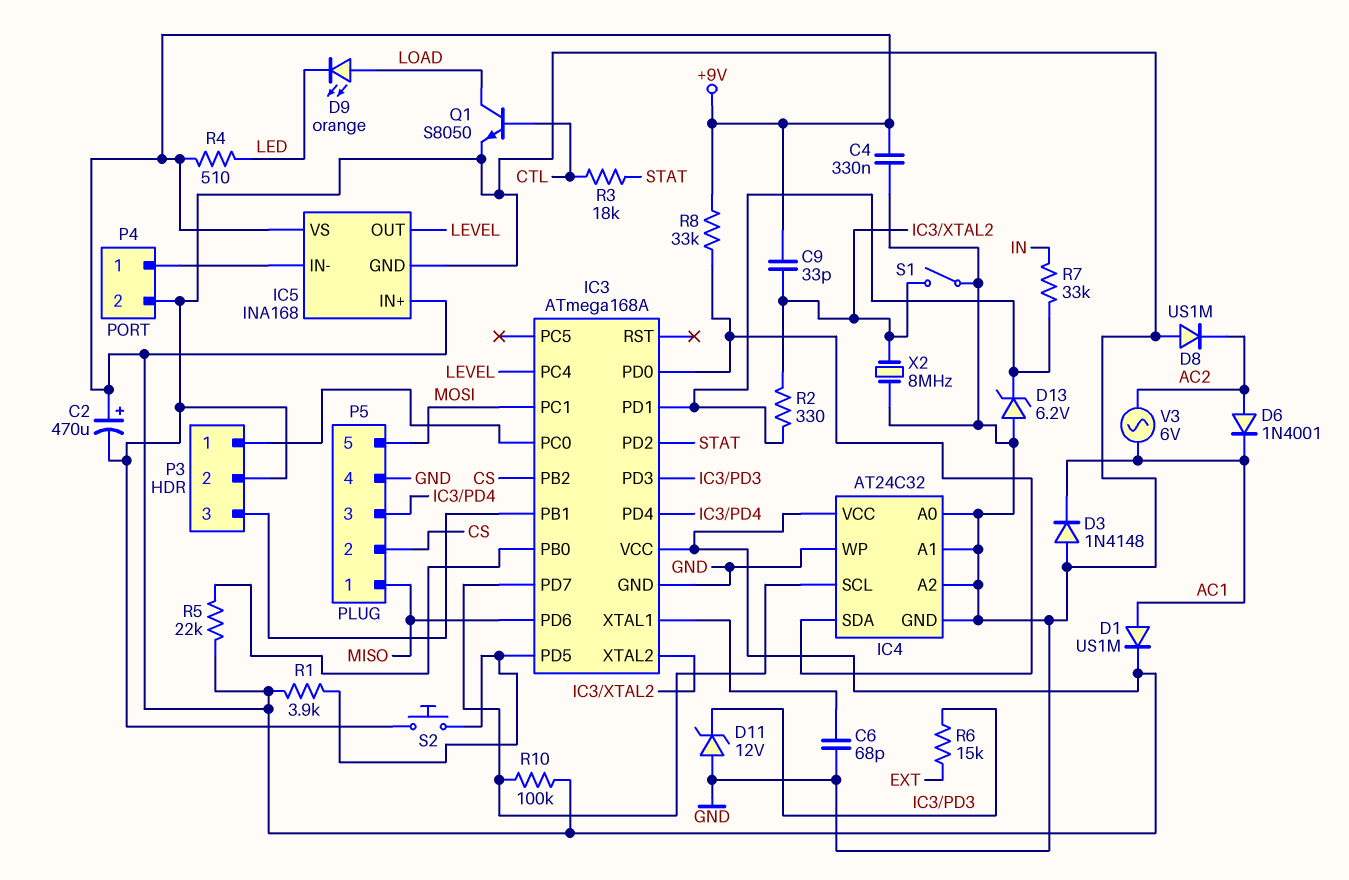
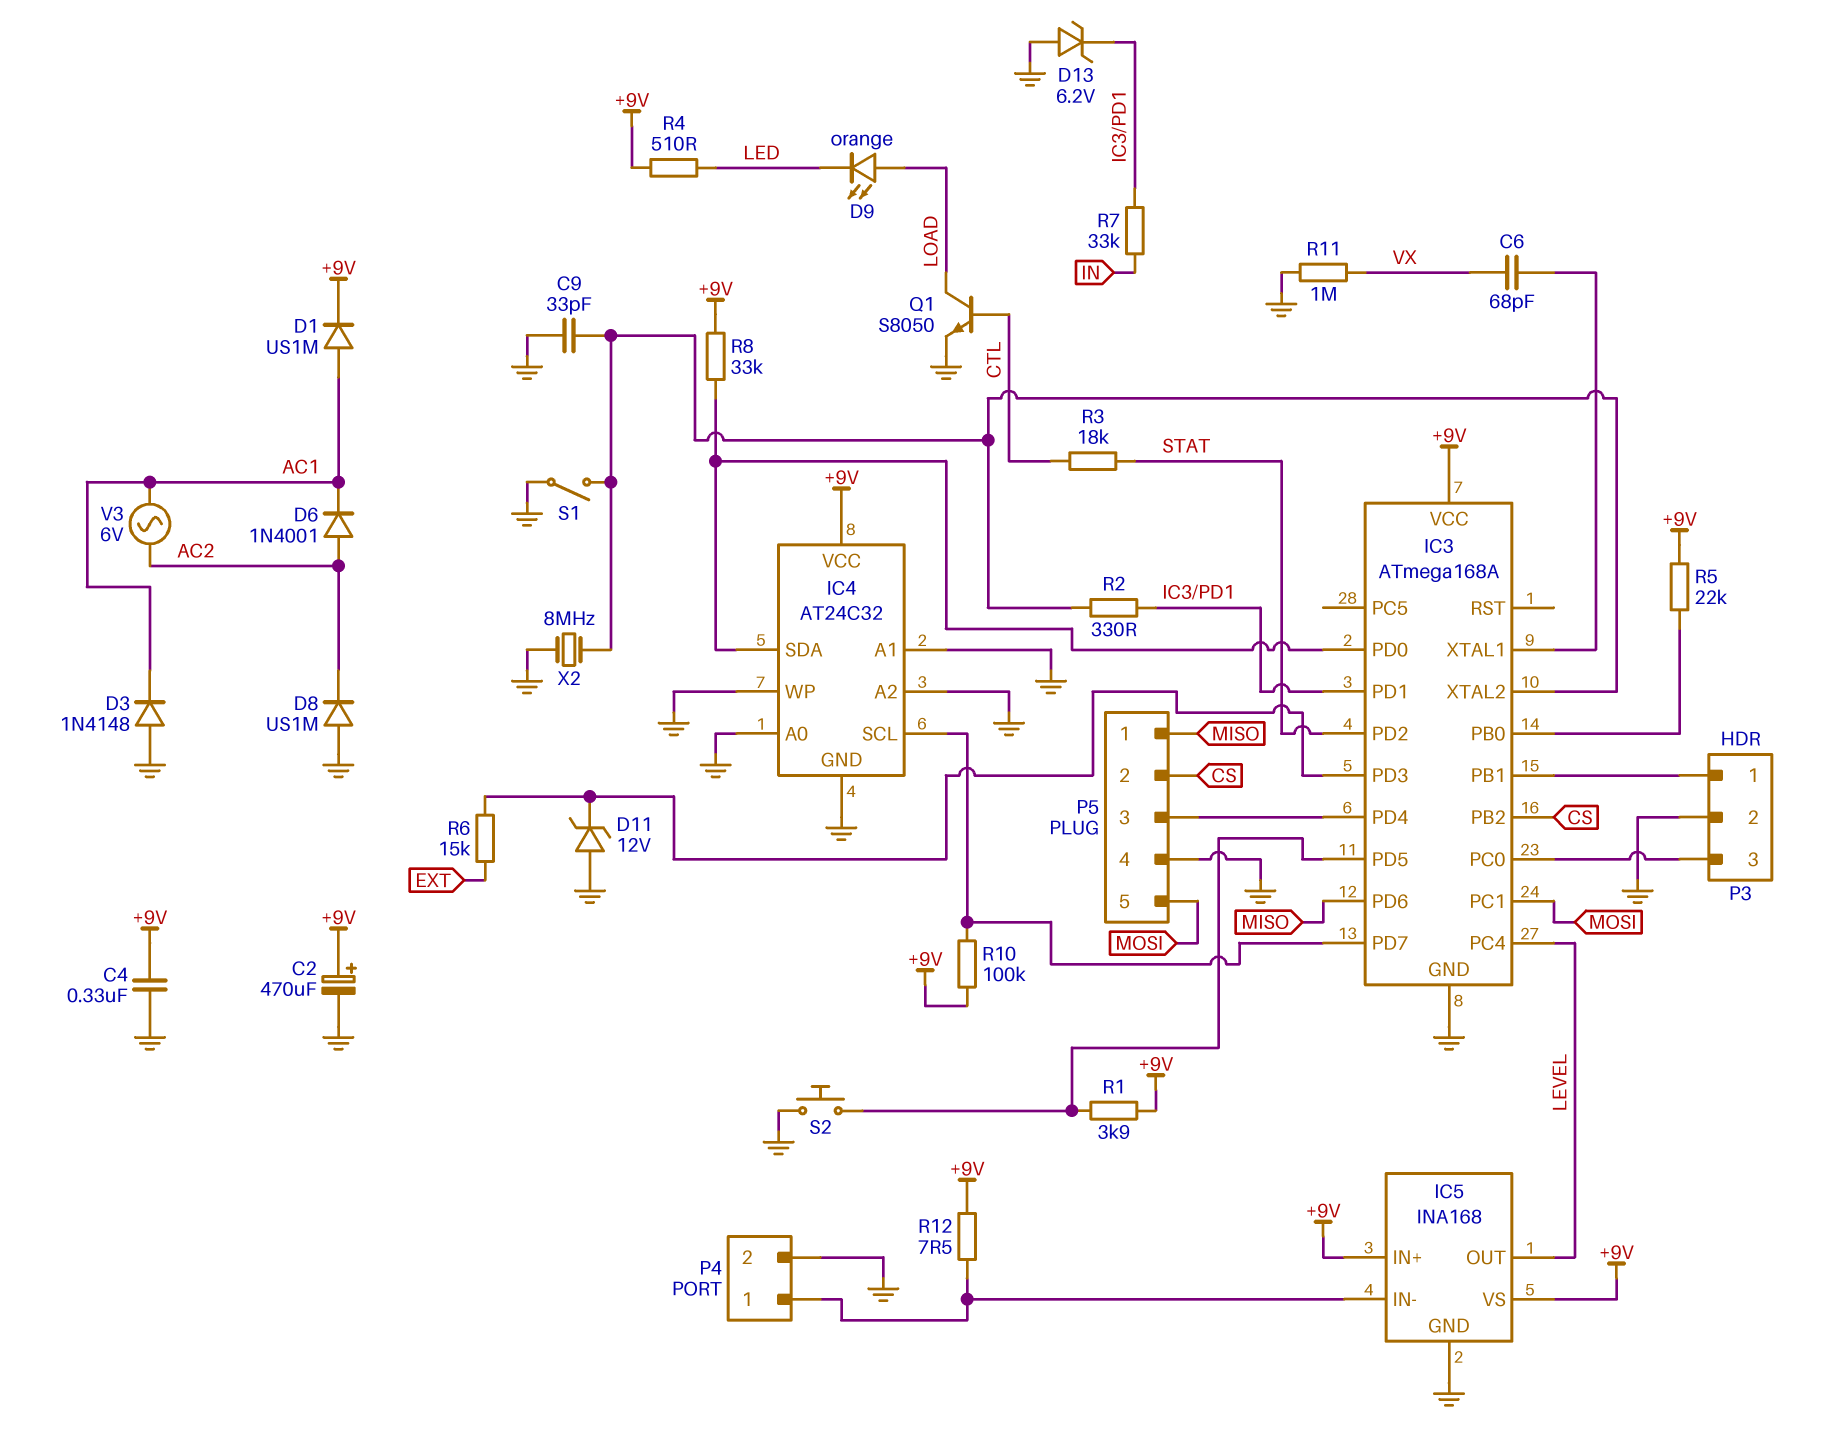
C6: 68pF (GND, IC3/XTAL1) -> 68pF (IC3/XTAL1, VX)
C9: 33pF (+9V, IC3/XTAL2) -> 33pF (GND, IC3/XTAL2)
P3 pin 1: IC3/PC0 -> IC3/PB1
P3 pin 3: IC3/PB1 -> IC3/PC0
R11: none -> 1M (GND, VX)
R12: none -> 7.5 (+9V, IC5/IN-)

